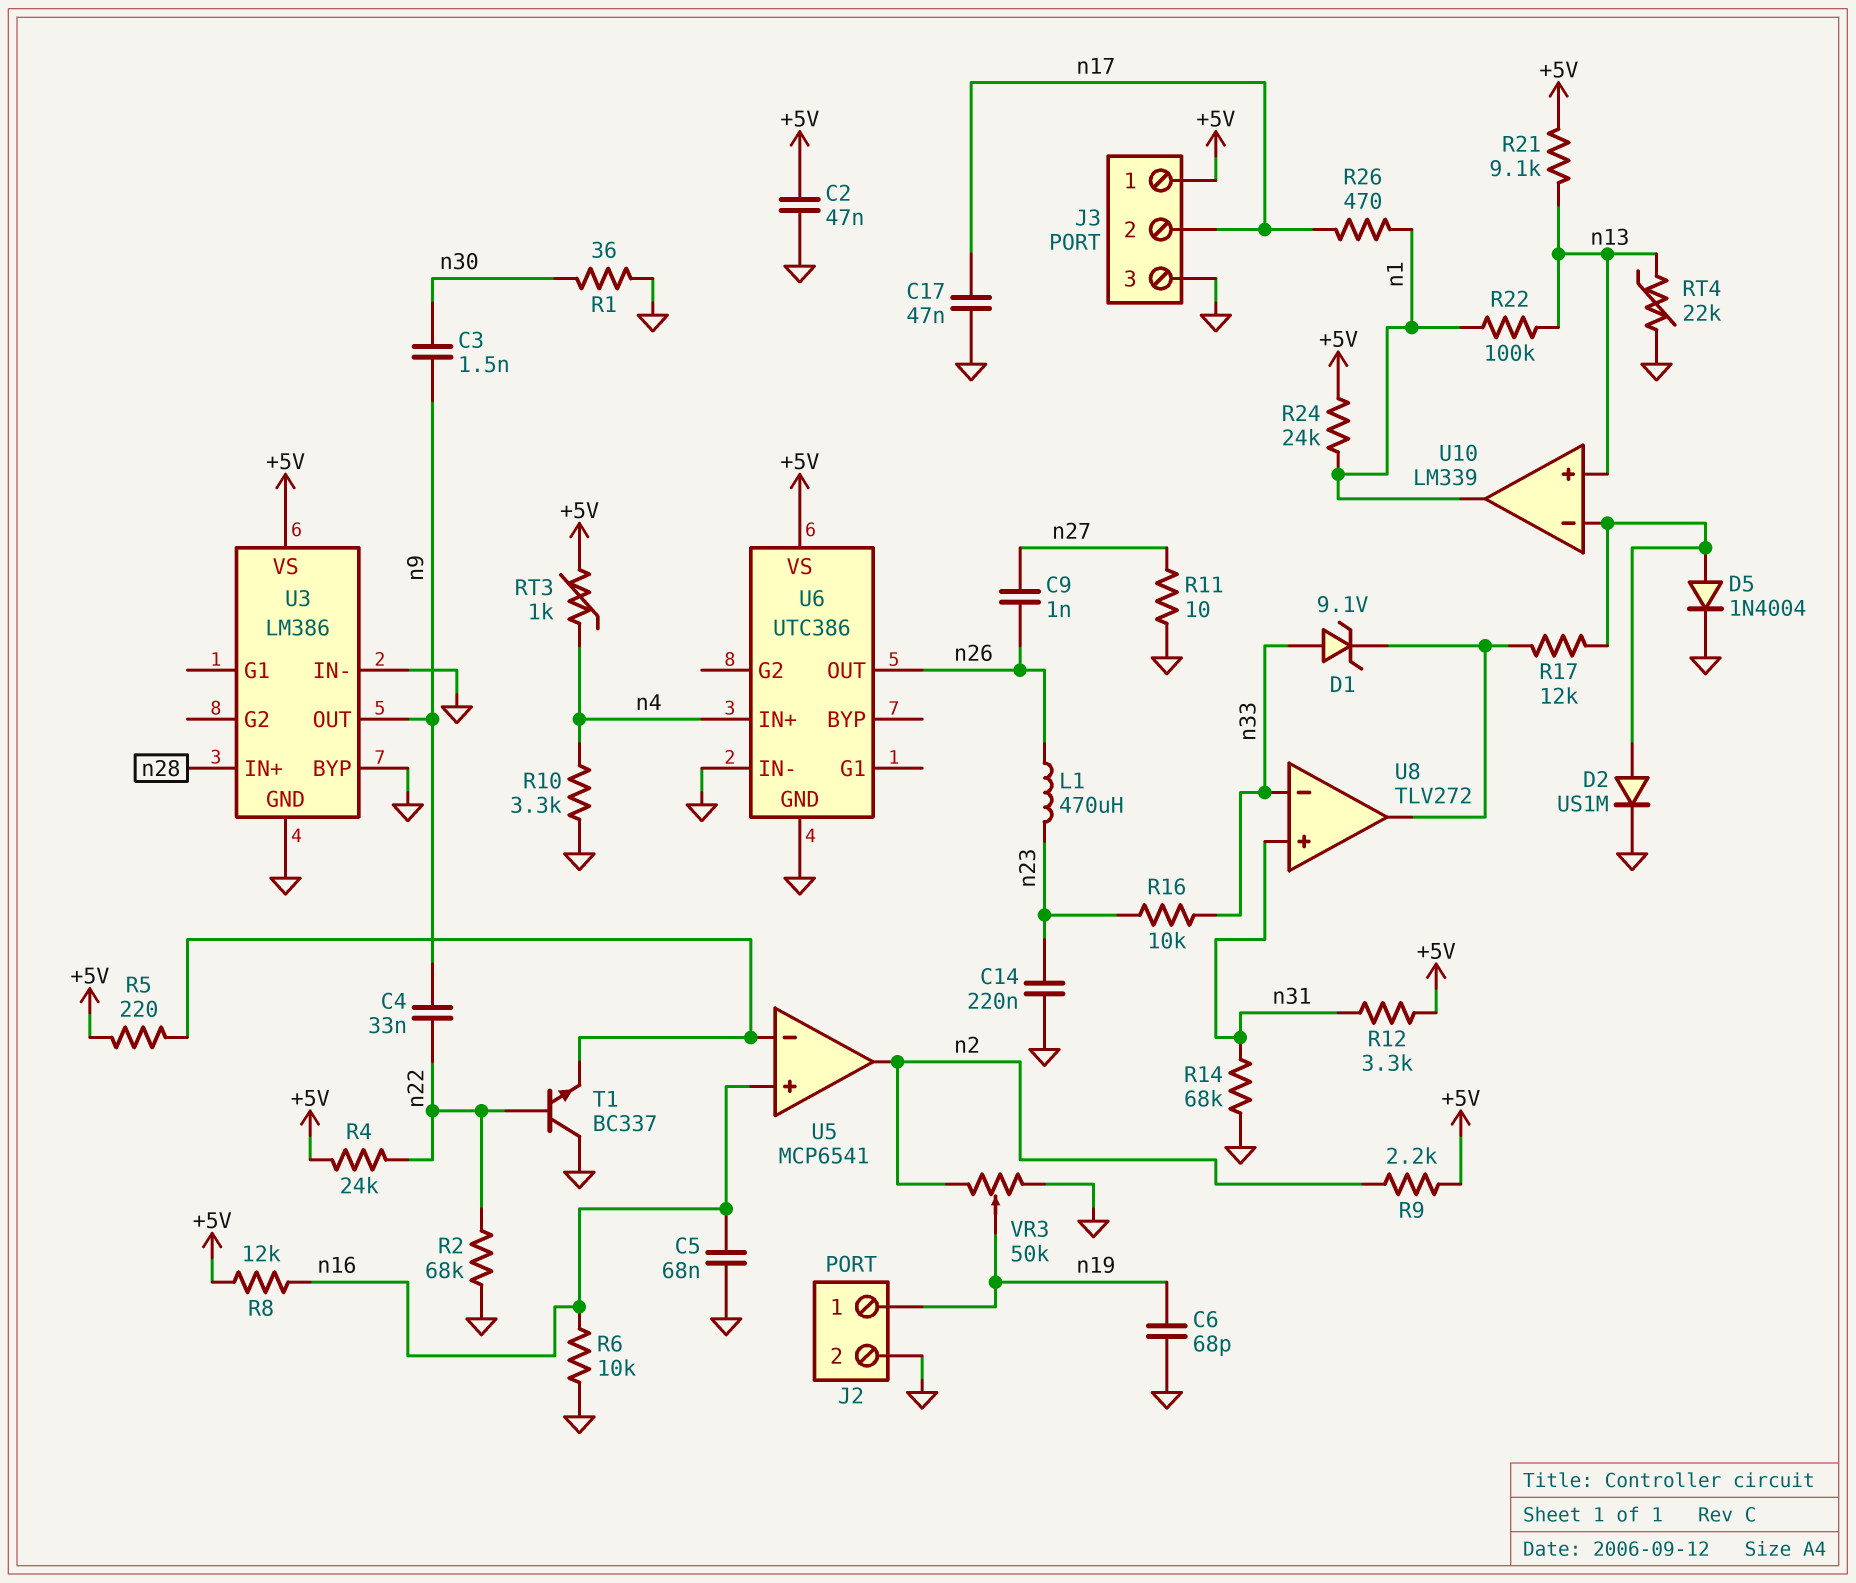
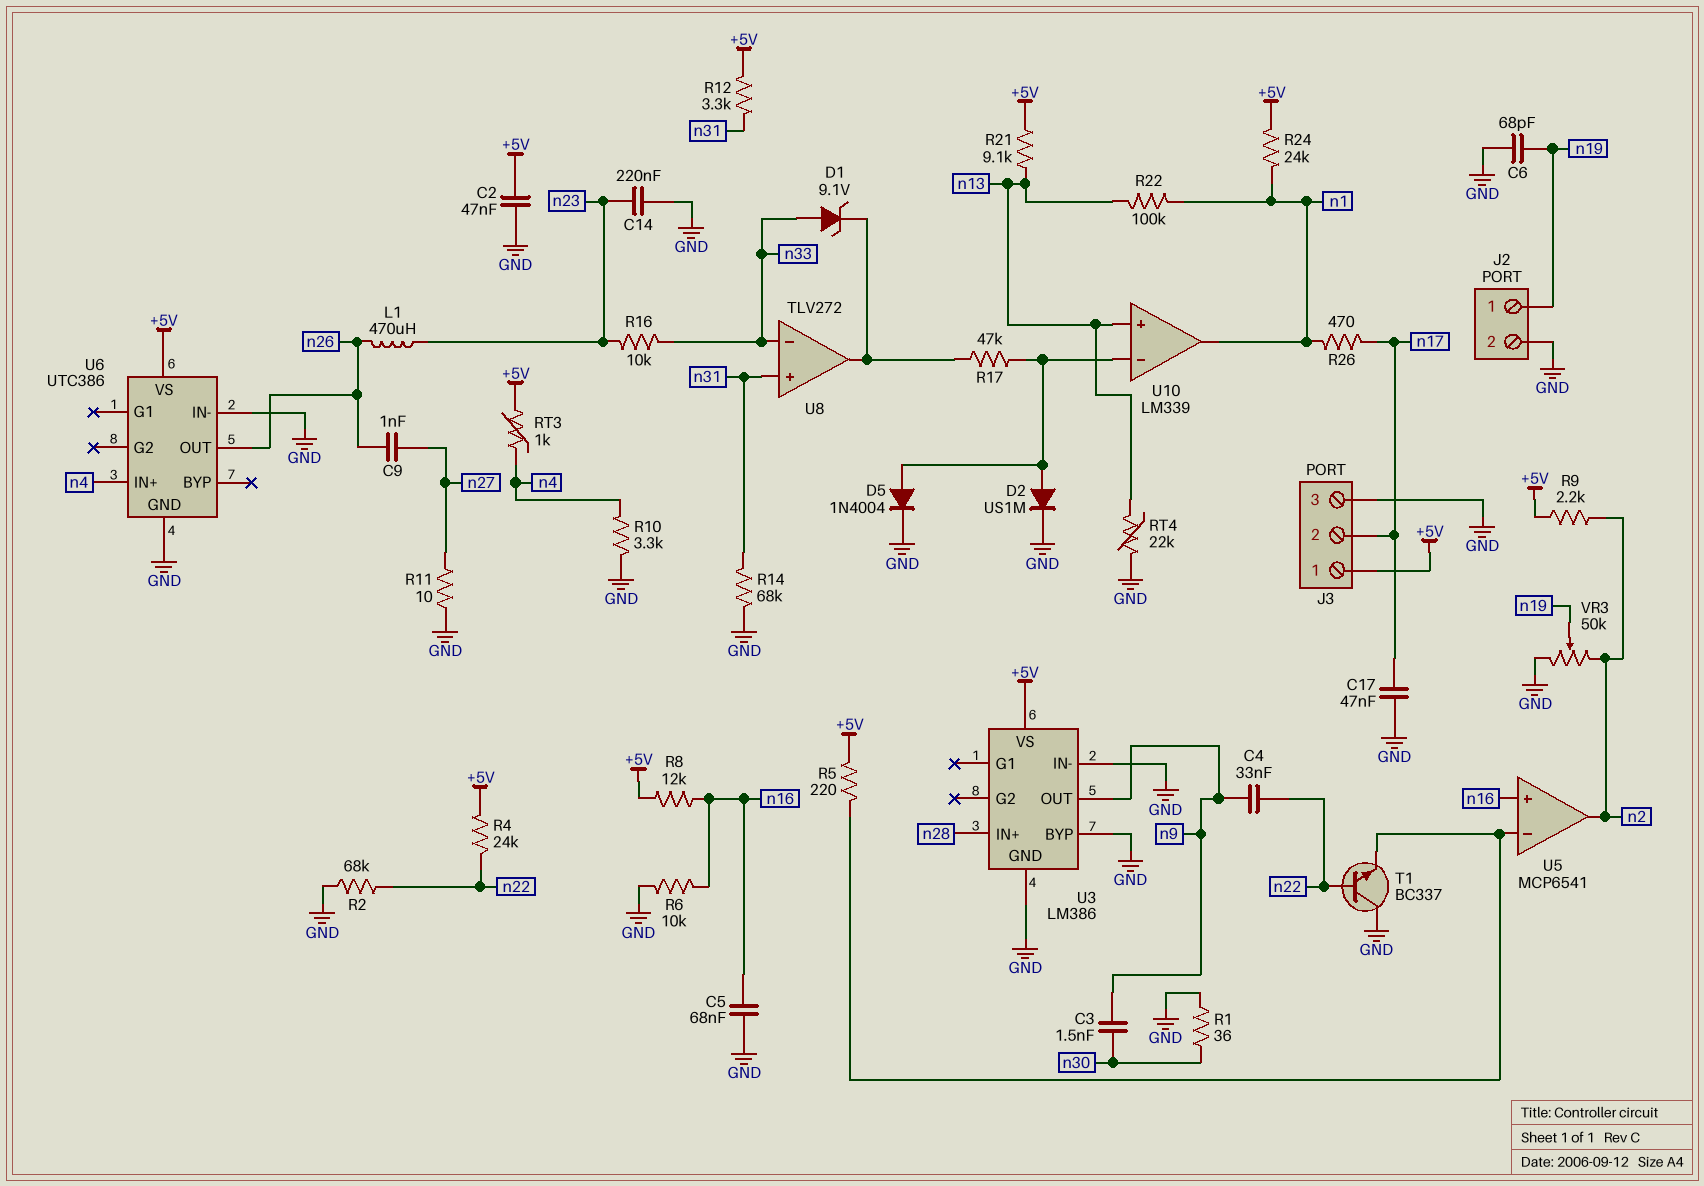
R17: 12k (U8/out, U10/in-) -> 47k (U8/out, U10/in-)

